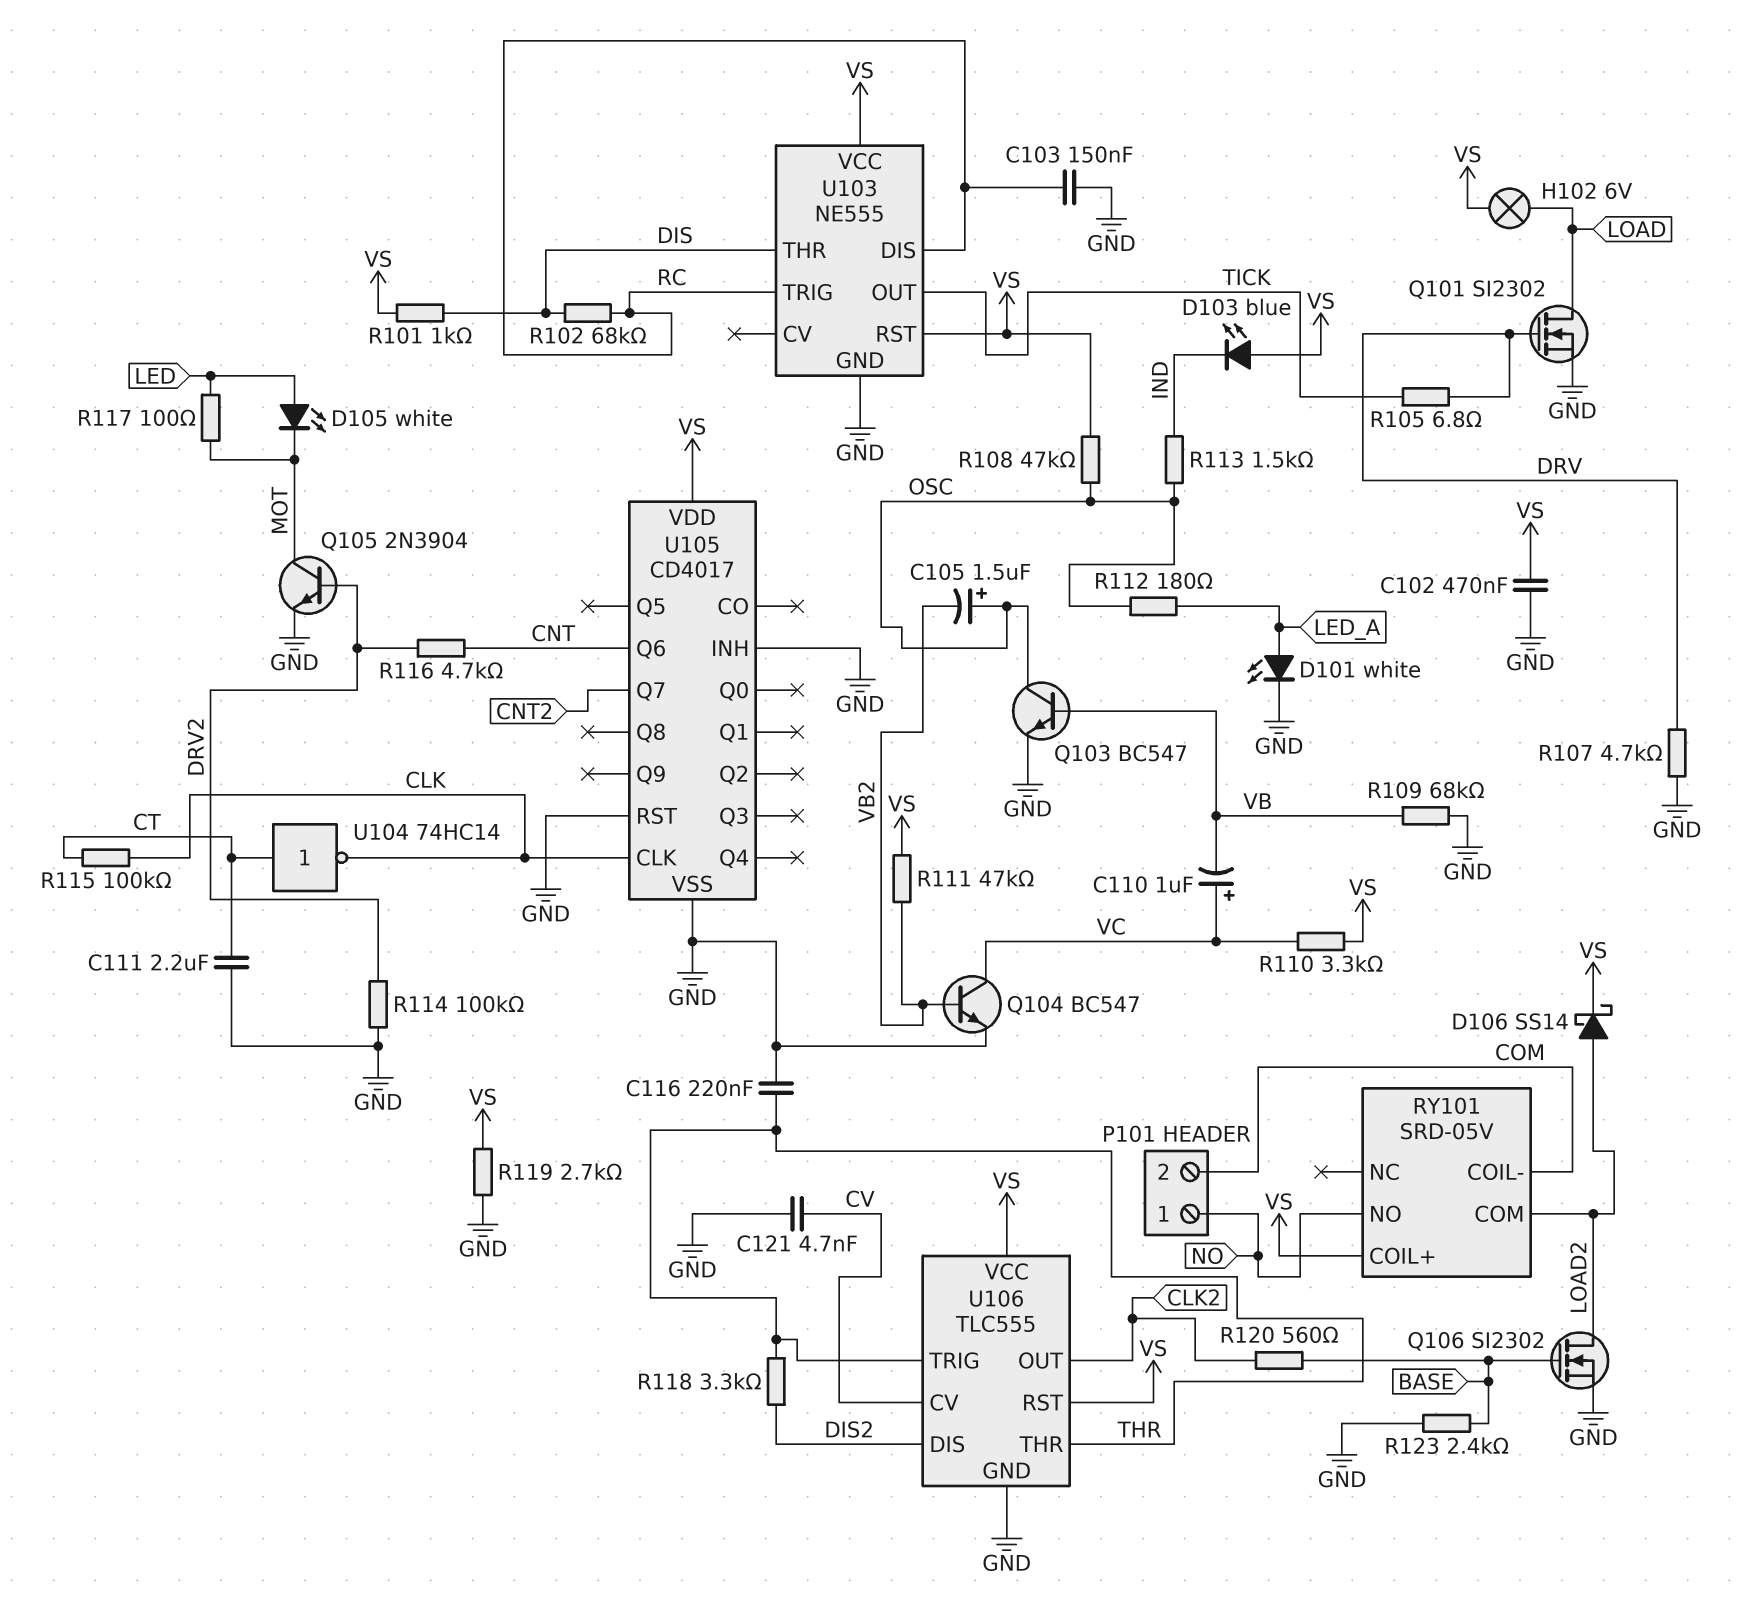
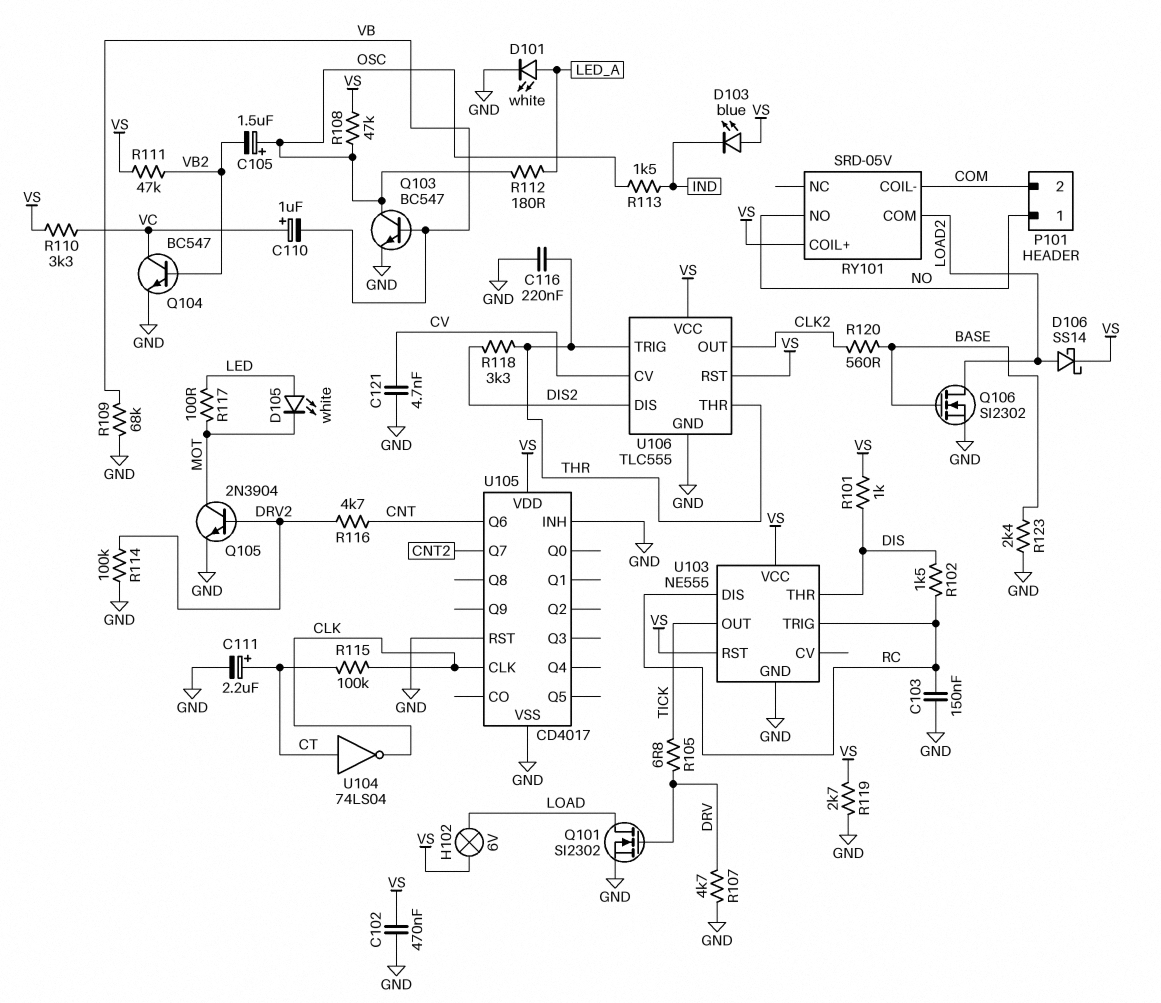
C111: 2.2uF (CT, GND) -> 2.2uF (plus CT, minus GND)
R102: 68k (DIS, RC) -> 1.5k (DIS, RC)
U104: NOT 74HC14 (in CT, out CLK) -> NOT 74LS04 (in CT, out CLK)

